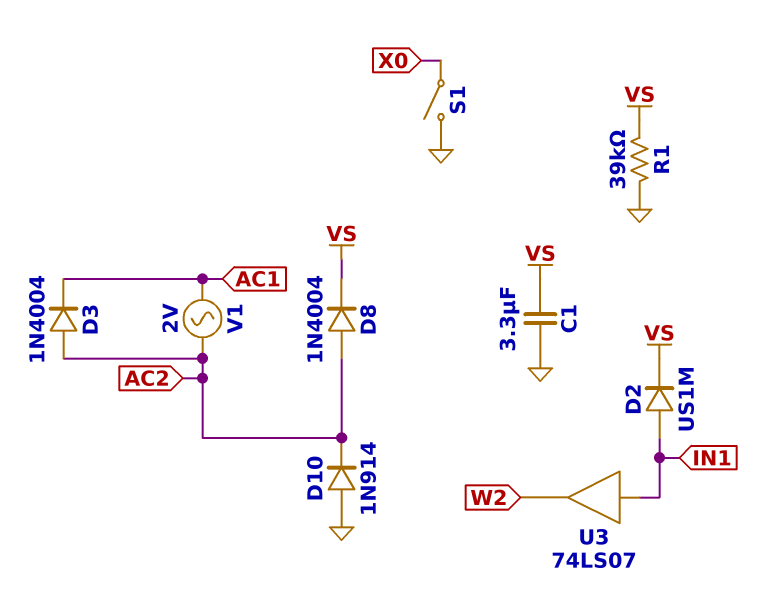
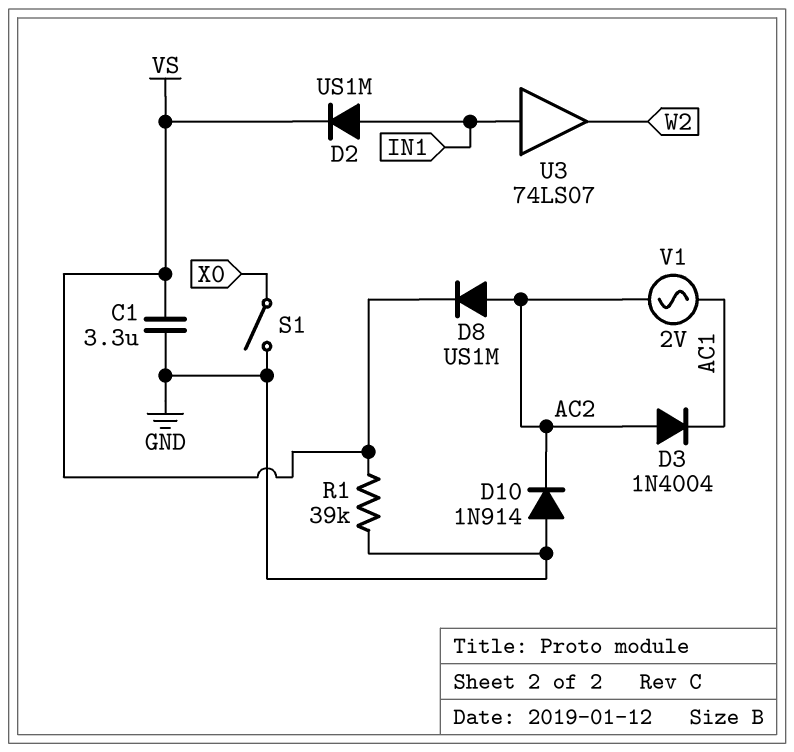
D8: diode 1N4004 (A AC2, K VS) -> diode US1M (A AC2, K VS)

